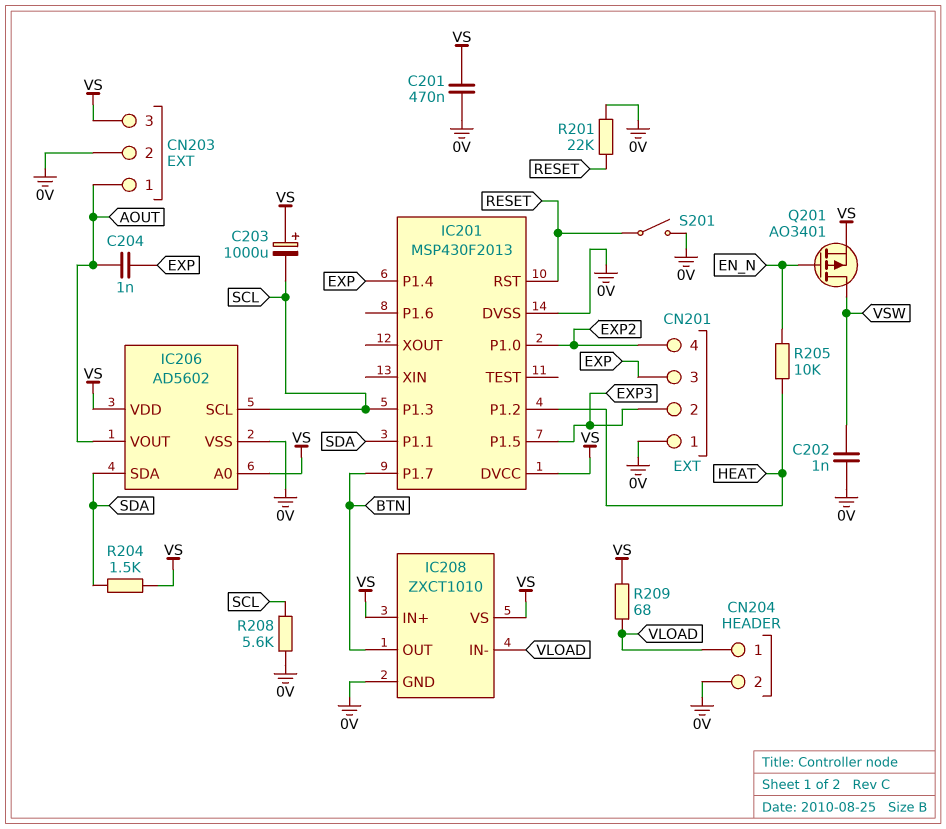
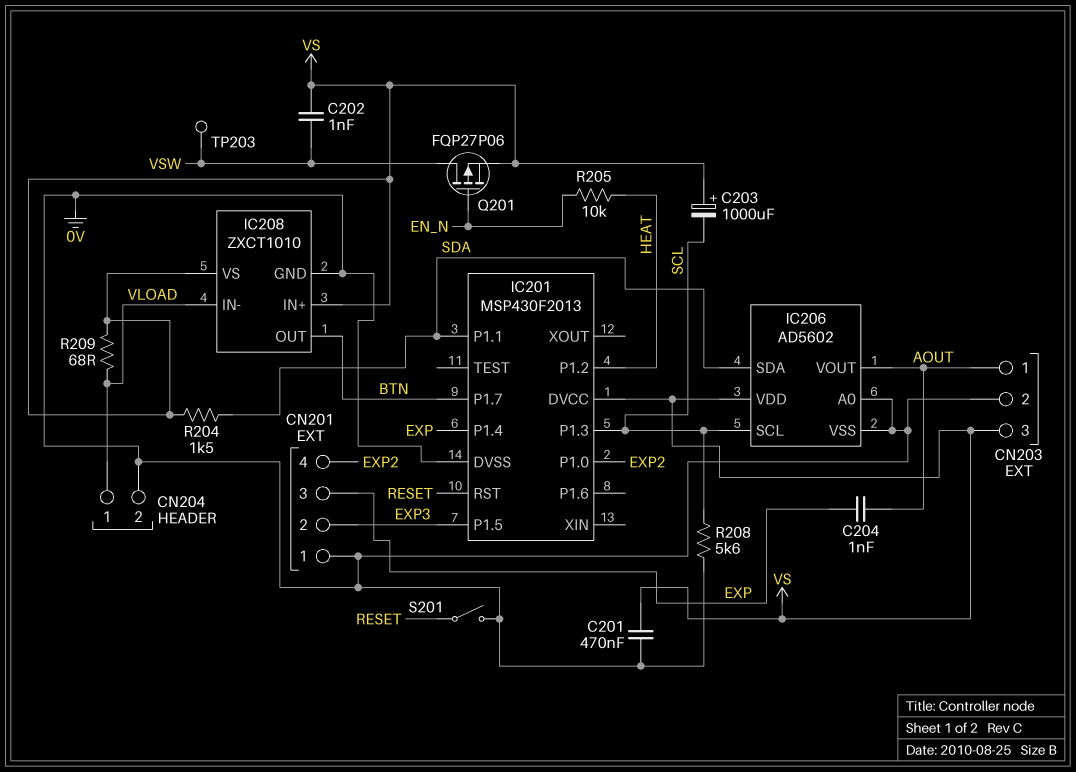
C202: 1nF (0V, VSW) -> 1nF (VS, VSW)
IC206 pin A0: VS -> 0V
Q201: PMOS AO3401 (G EN_N, D VSW, S VS) -> PMOS FQP27P06 (G EN_N, D VSW, S VS)
R201: 22k (0V, RESET) -> none
TP203: none -> test point (VSW)

